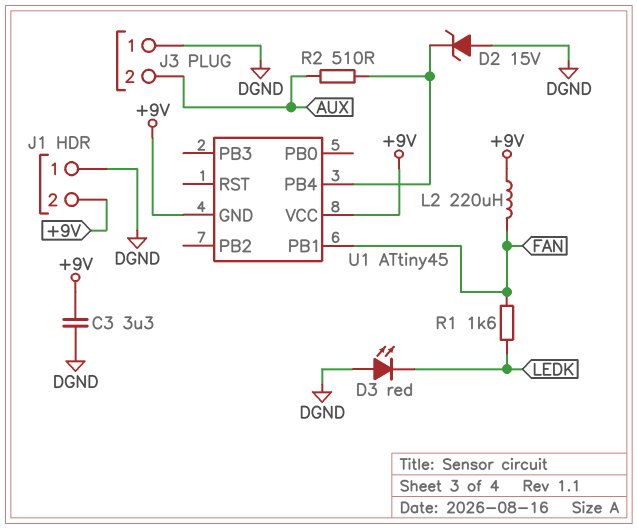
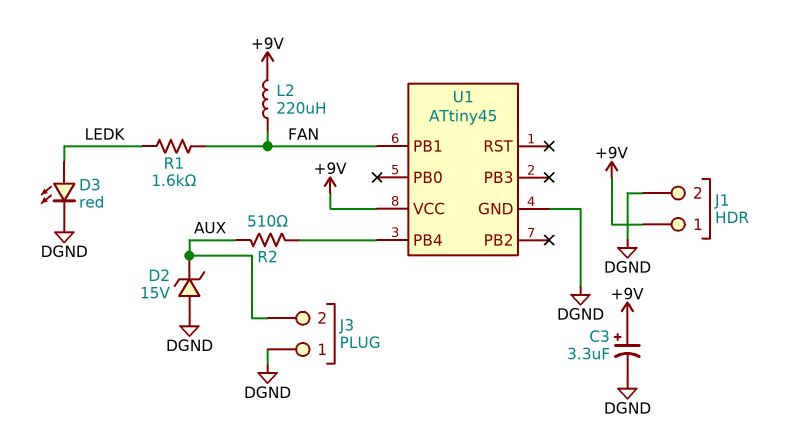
C3: 3.3uF (+9V, DGND) -> 3.3uF (plus +9V, minus DGND)
D2: zener 15V (A DGND, K U1/PB4) -> zener 15V (A DGND, K AUX)
D3: LED red (A DGND, K LEDK) -> LED red (A LEDK, K DGND)
J1 pin 1: DGND -> +9V
J1 pin 2: +9V -> DGND
U1 pin GND: +9V -> DGND

